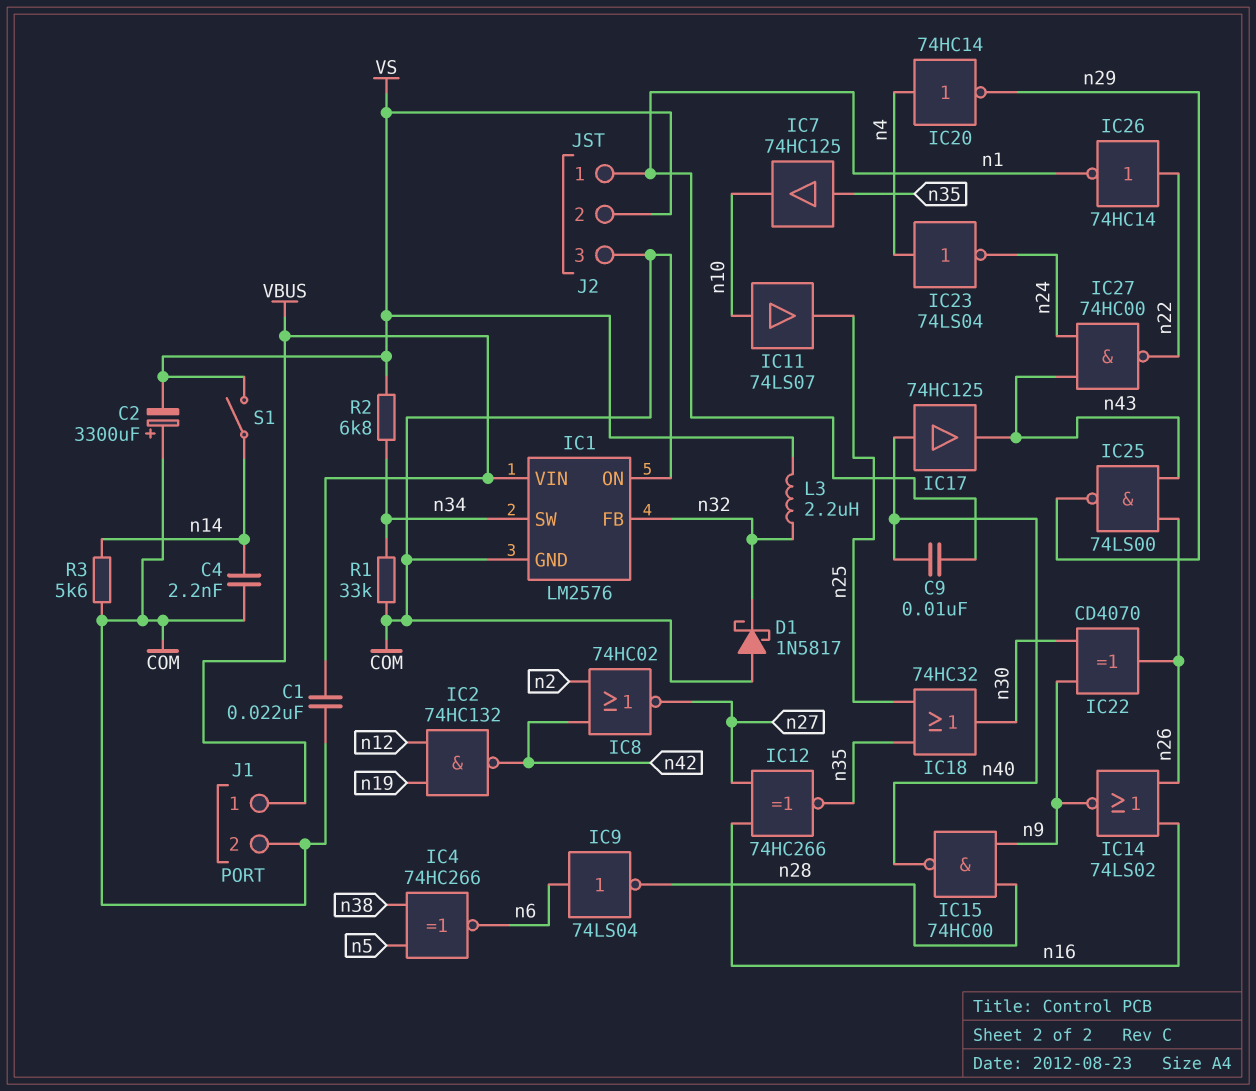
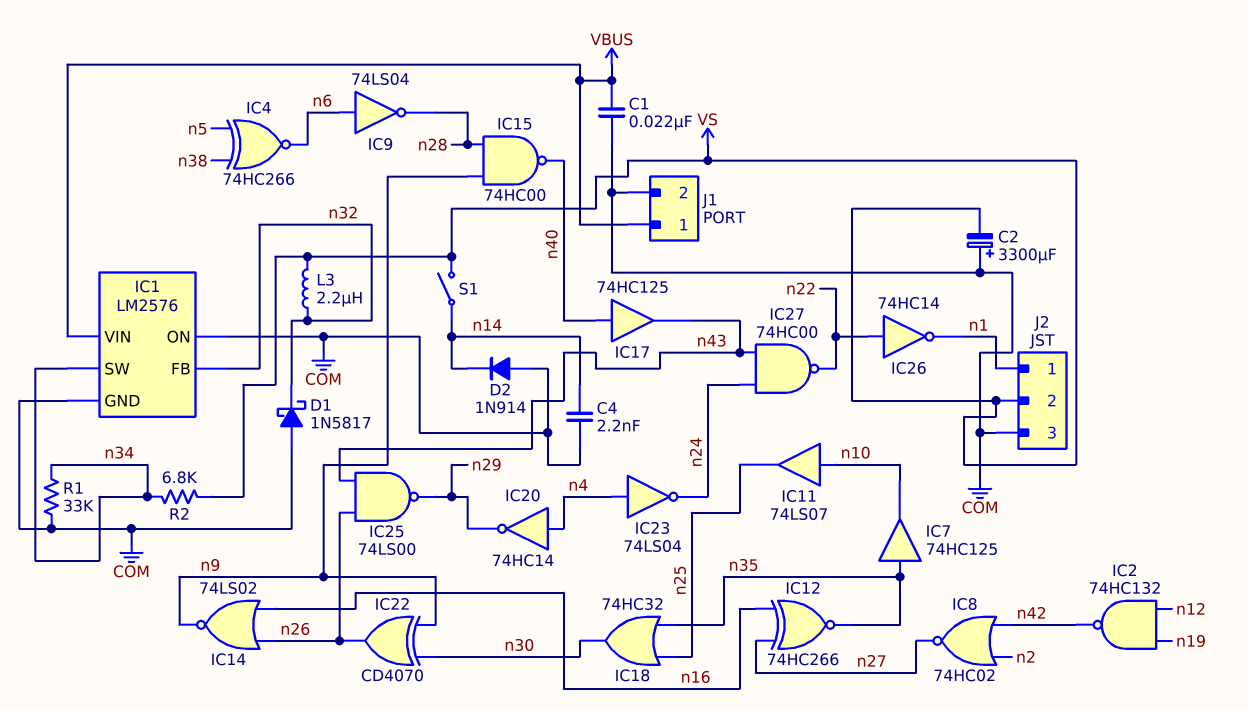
C9: 10nF (n1, n40) -> none
D2: none -> diode 1N914 (A COM, K n14)
R3: 5.6k (COM, n14) -> none

